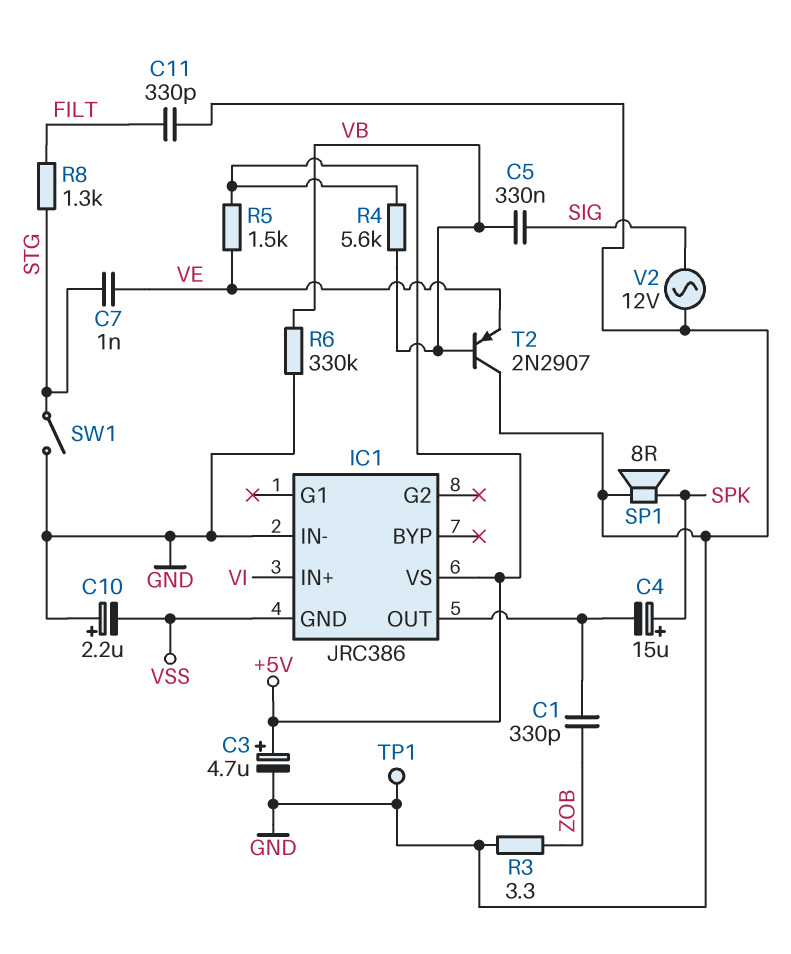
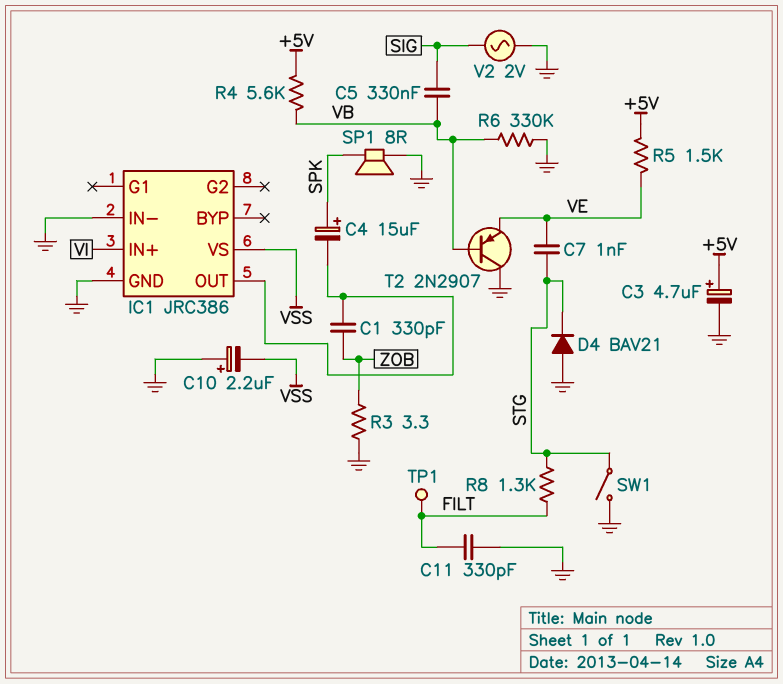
D4: none -> diode BAV21 (A GND, K STG)
IC1 pin GND: VSS -> GND
IC1 pin VS: +5V -> VSS
TP1: test point (GND) -> test point (FILT)
V2: AC 12V (GND, SIG) -> AC 2V (GND, SIG)

